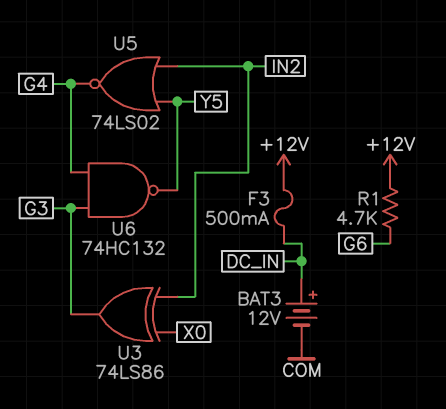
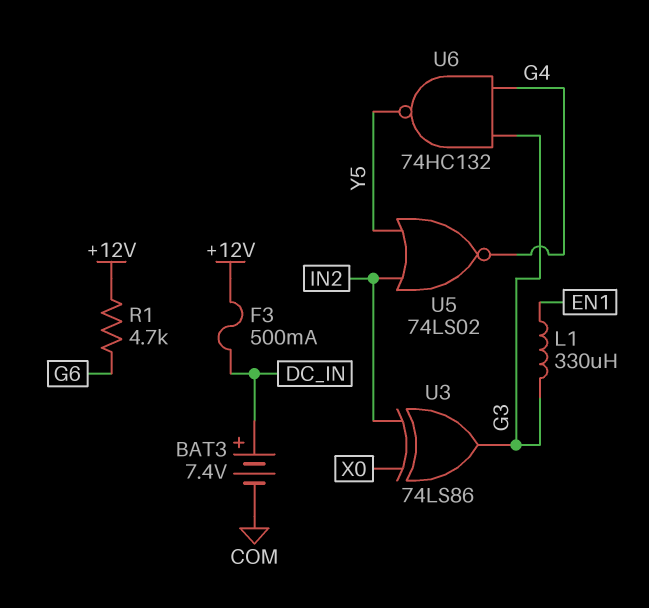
BAT3: 12V (plus DC_IN, minus COM) -> 7.4V (plus DC_IN, minus COM)
L1: none -> 330uH (EN1, G3)

